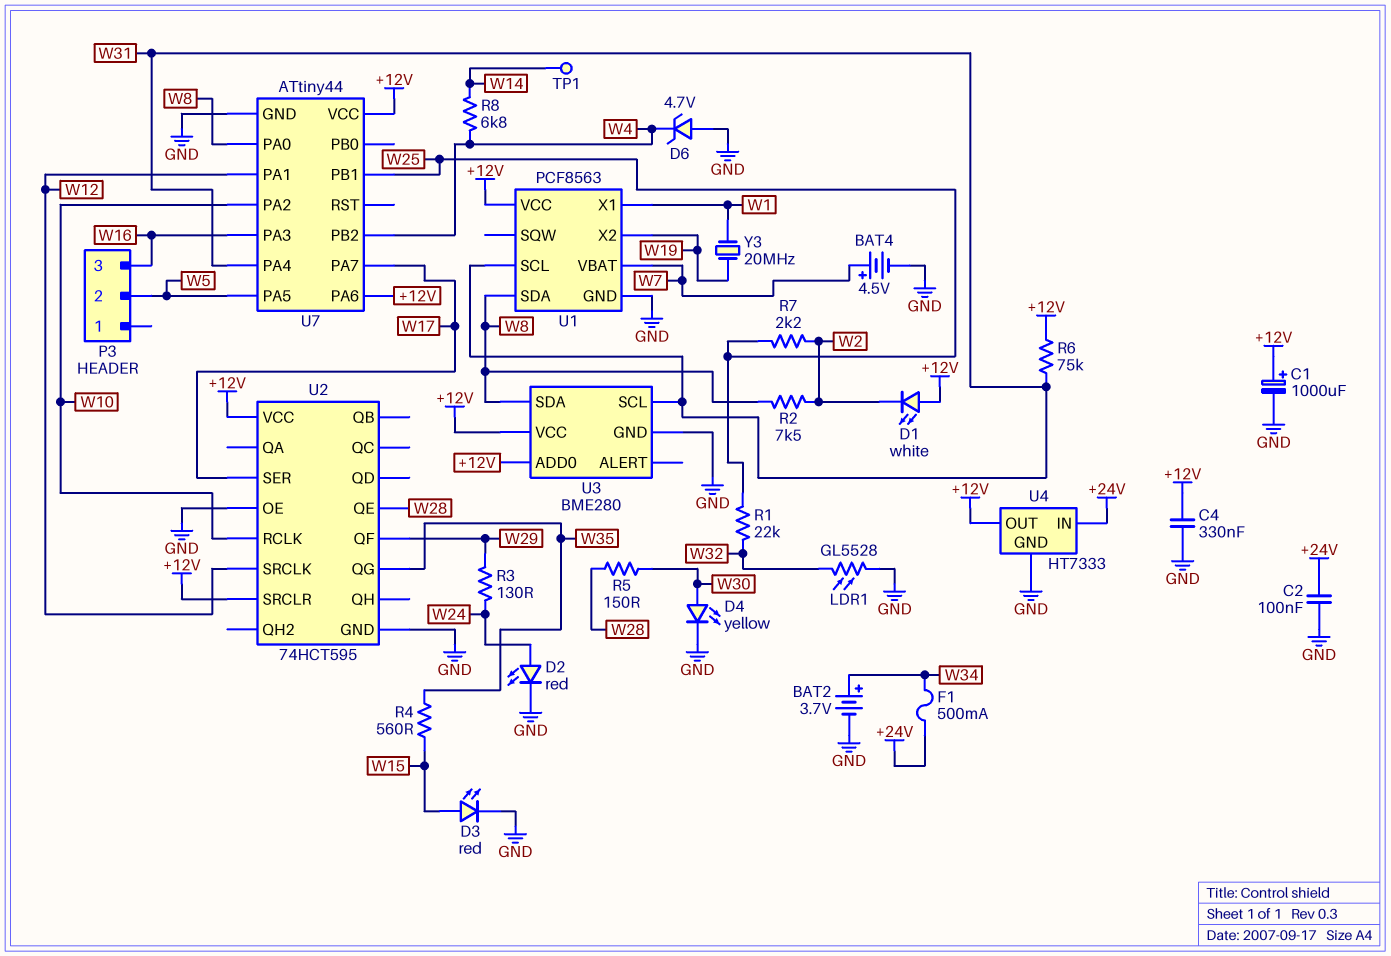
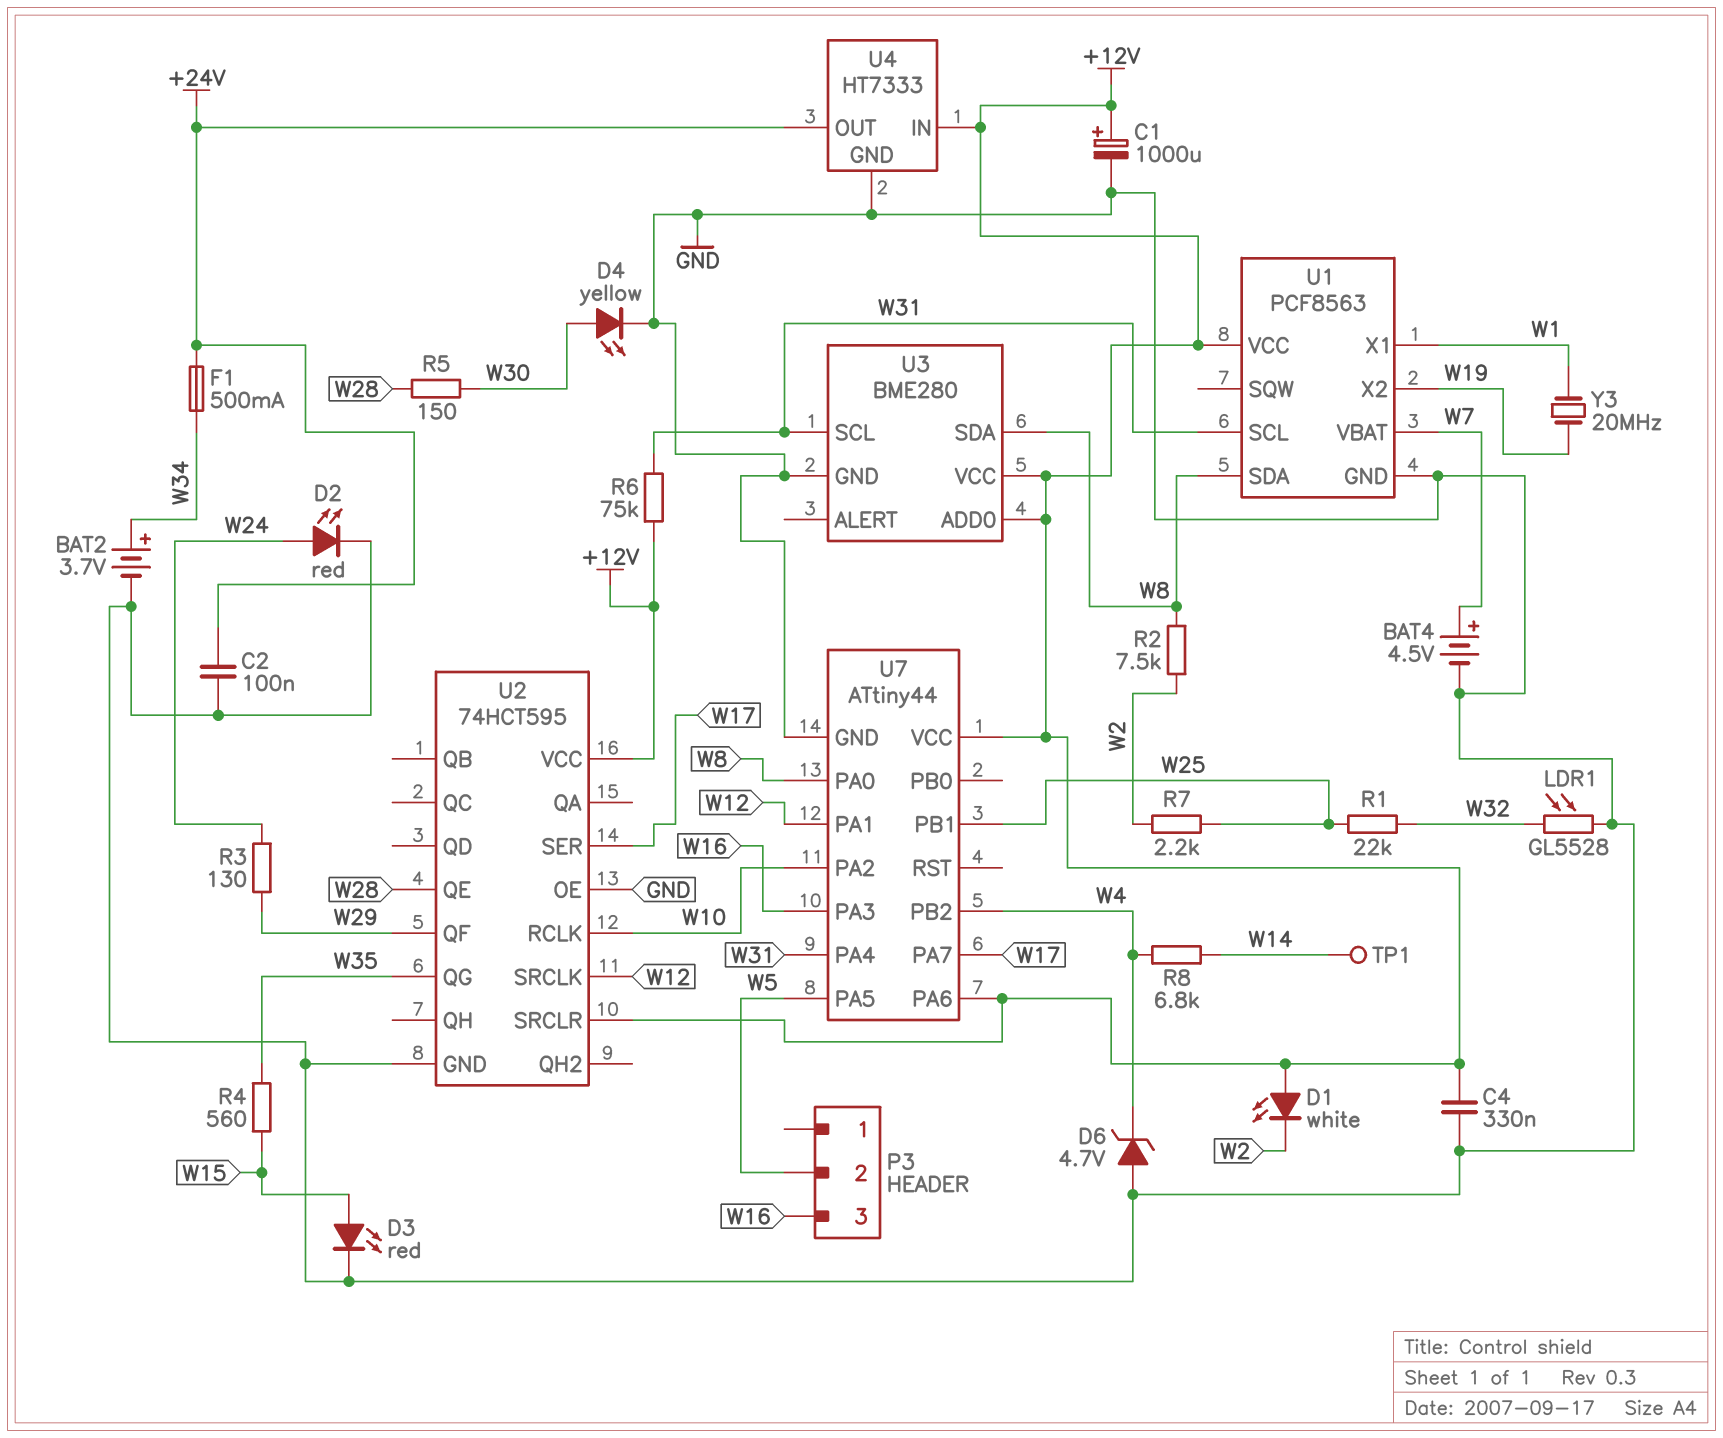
U4 pin IN: +24V -> +12V
U4 pin OUT: +12V -> +24V

